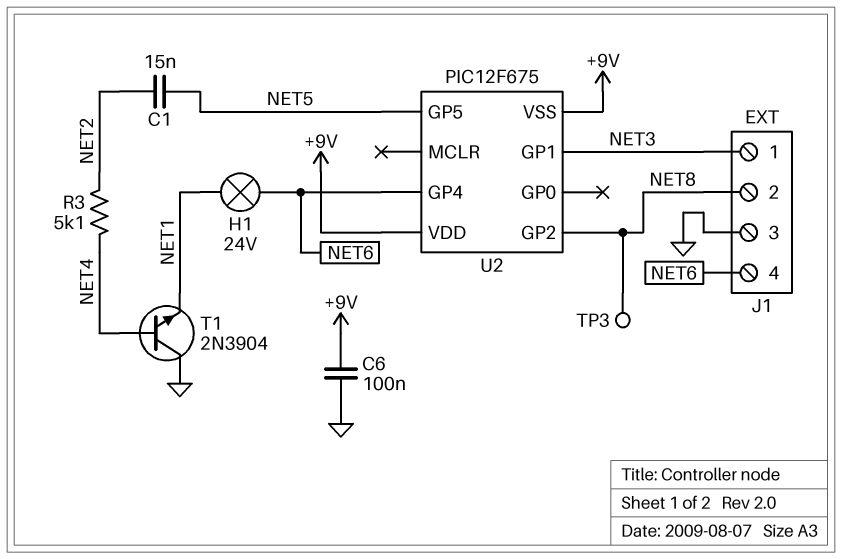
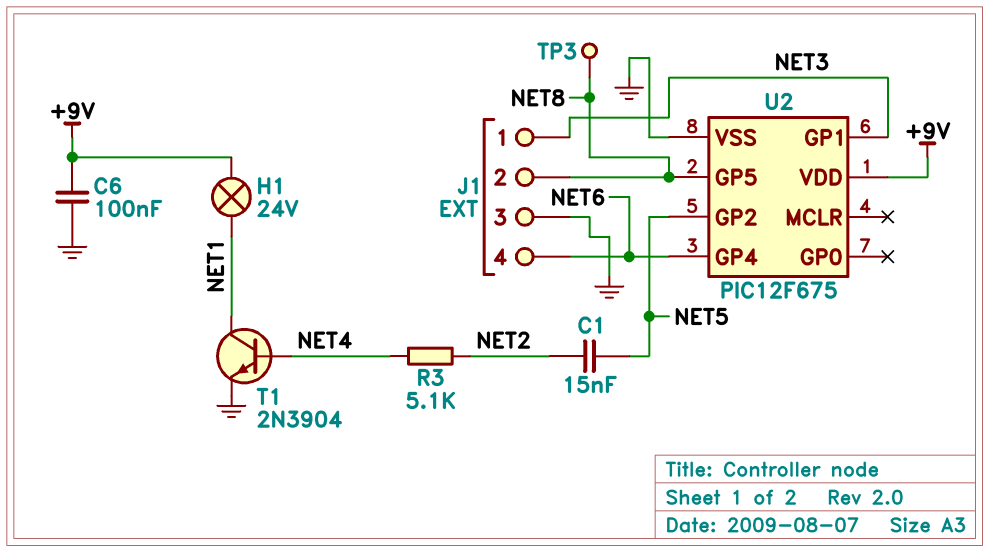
H1: lamp 24V (NET1, NET6) -> lamp 24V (+9V, NET1)
T1: NPN 2N3904 (B NET4, C GND, E NET1) -> NPN 2N3904 (B NET4, C NET1, E GND)
U2 pin GP2: NET8 -> NET5
U2 pin GP5: NET5 -> NET8
U2 pin VSS: +9V -> GND

